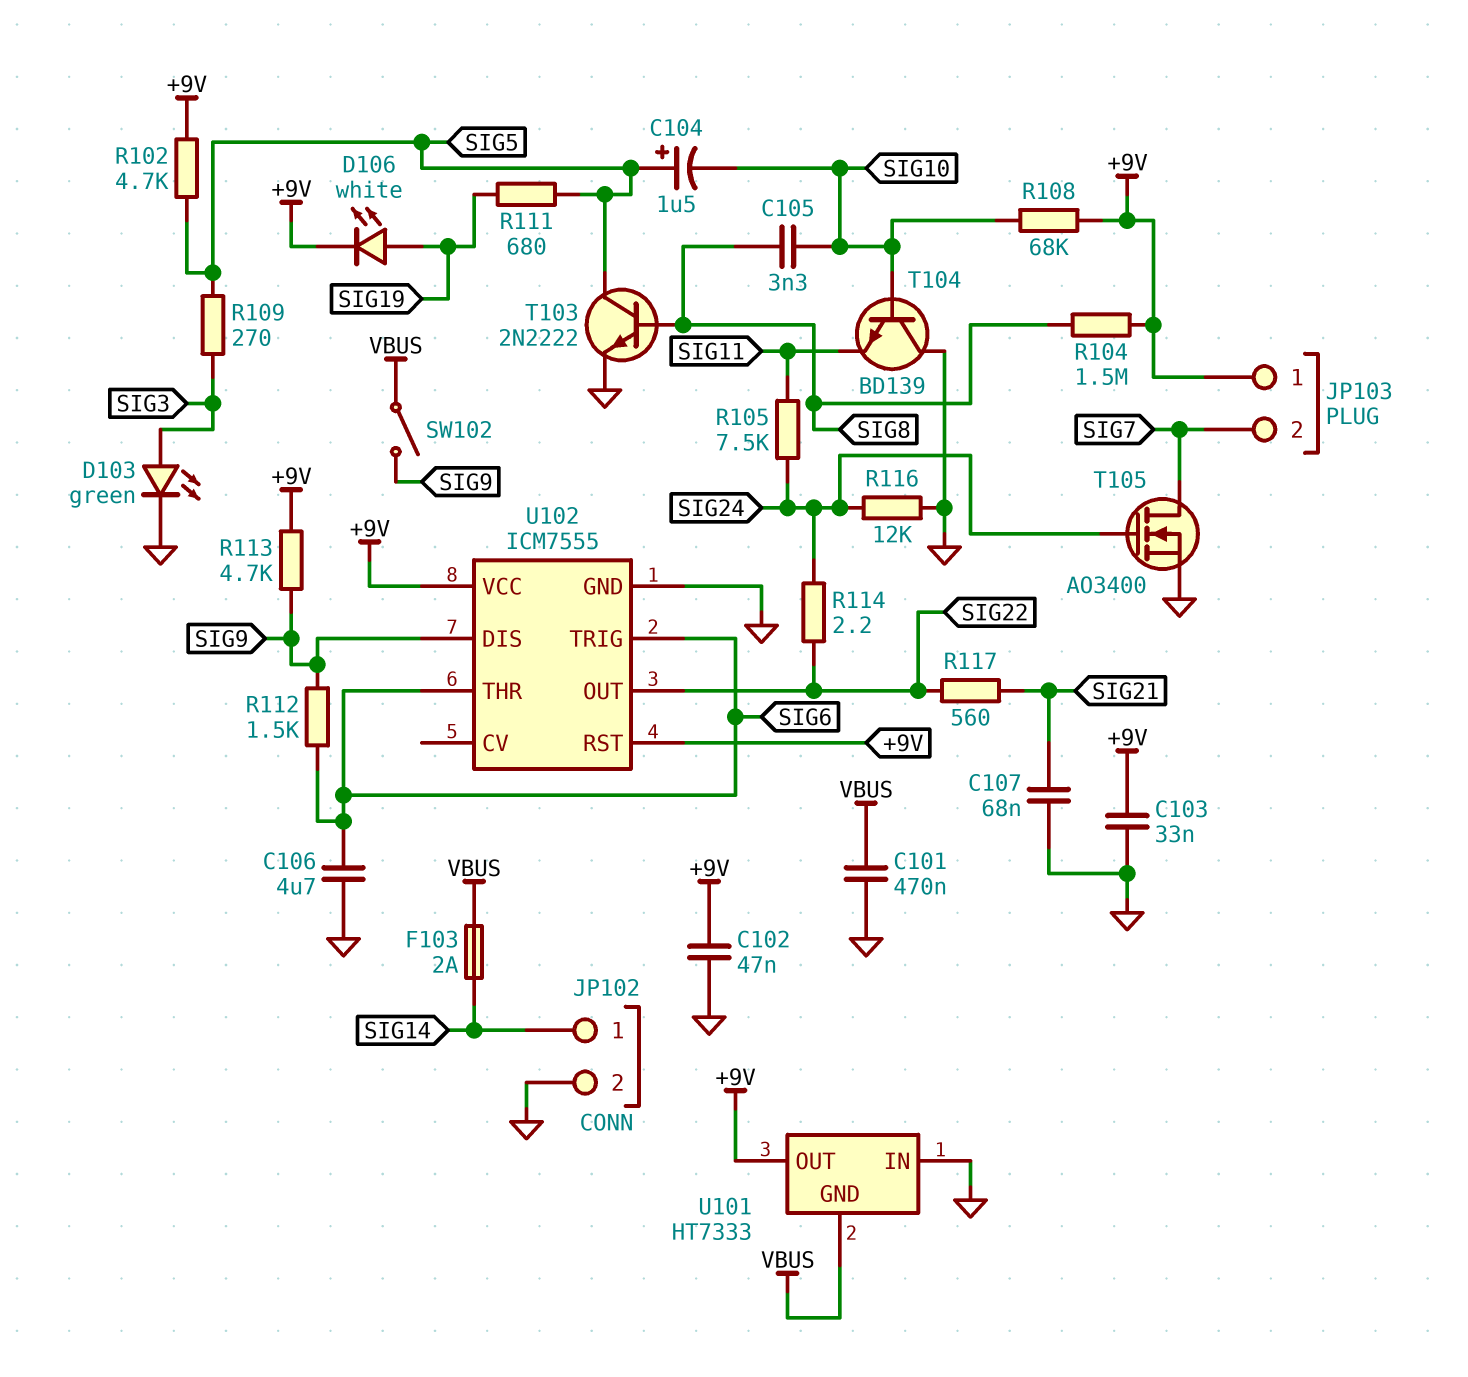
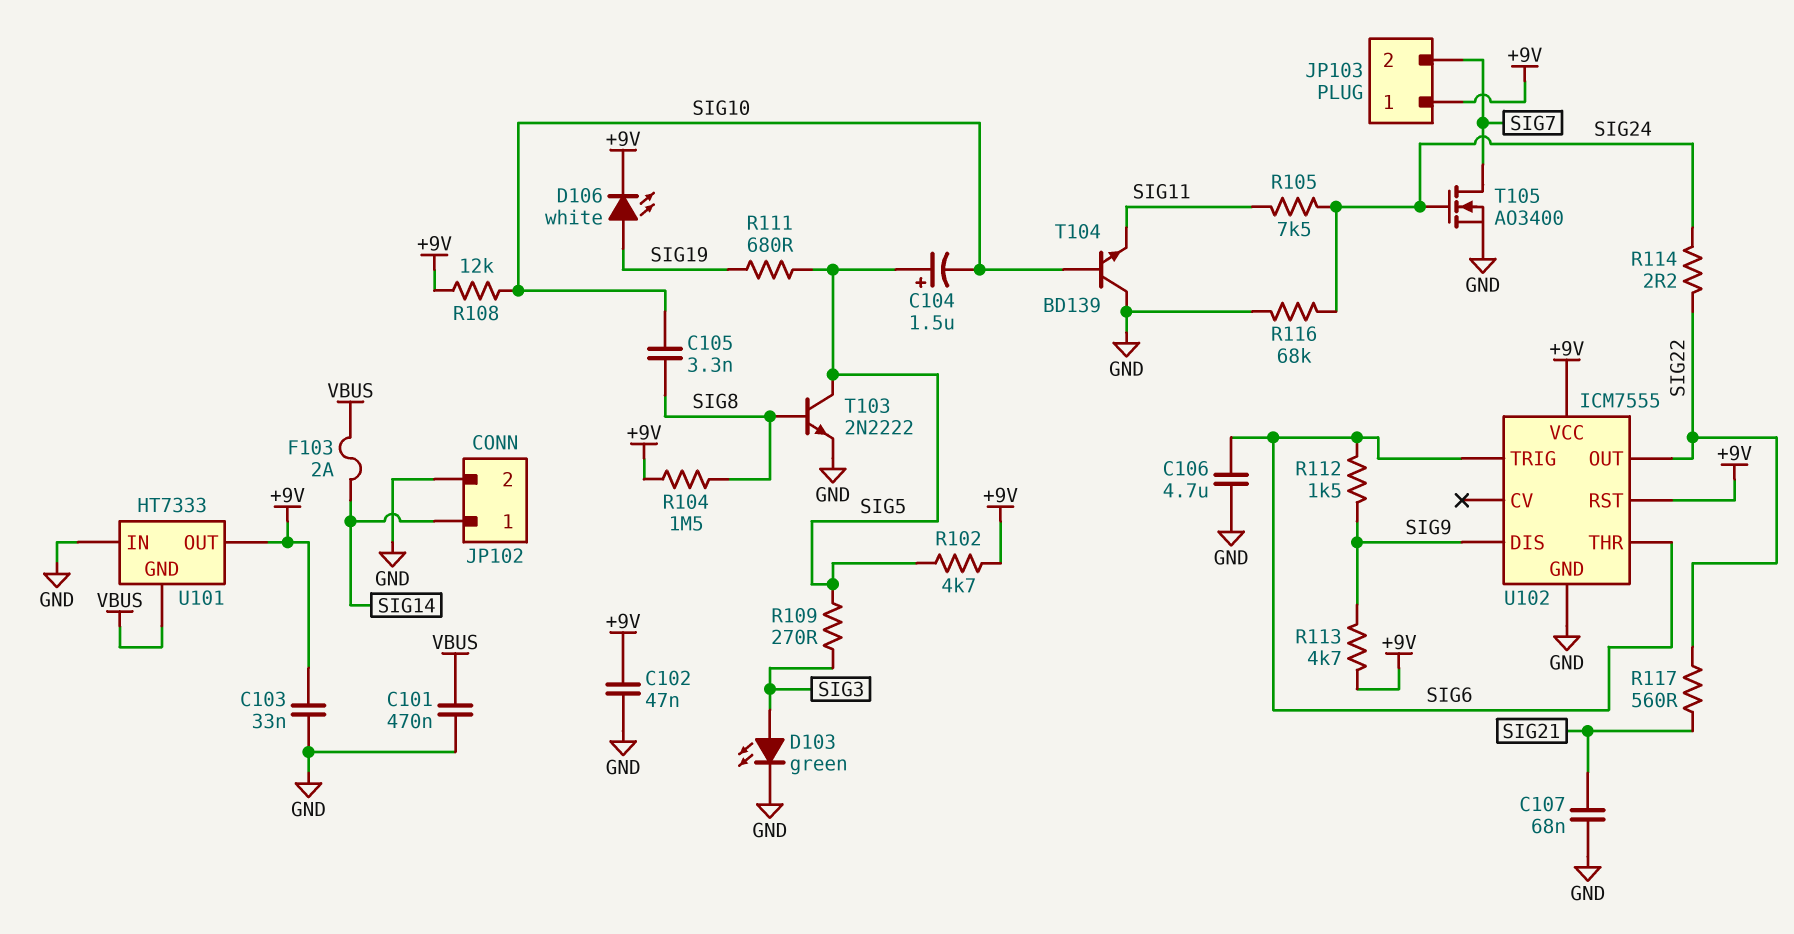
R108: 68k (+9V, SIG10) -> 12k (+9V, SIG10)
R116: 12k (GND, SIG24) -> 68k (GND, SIG24)
SW102: switch (SIG9, VBUS) -> none

